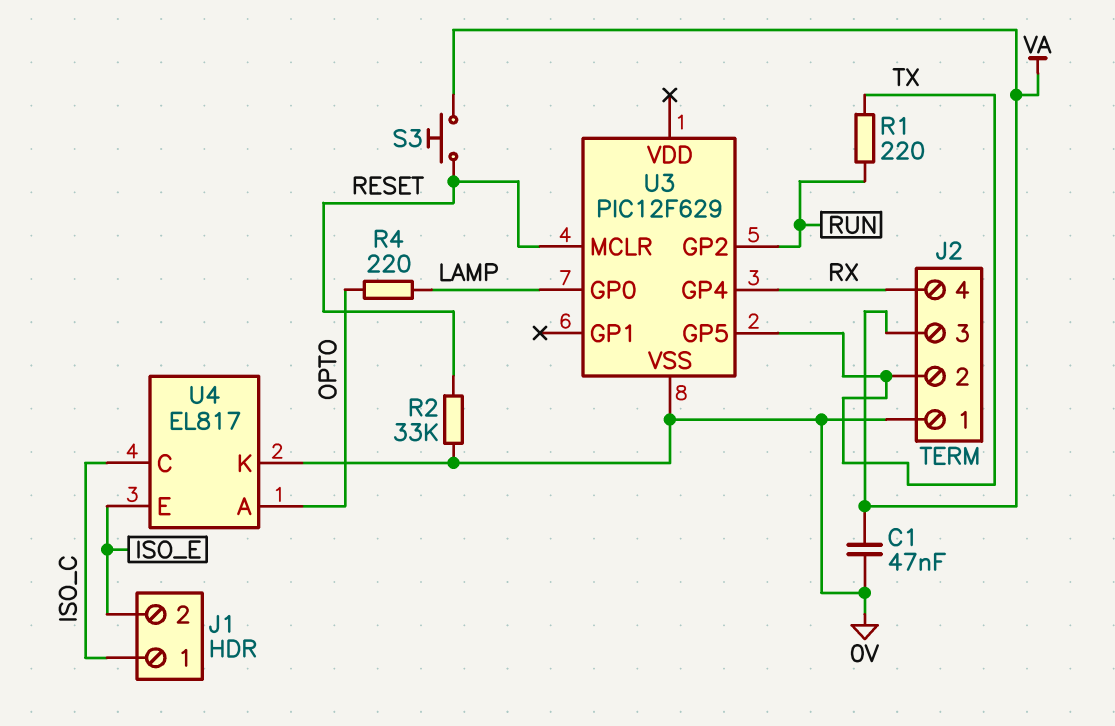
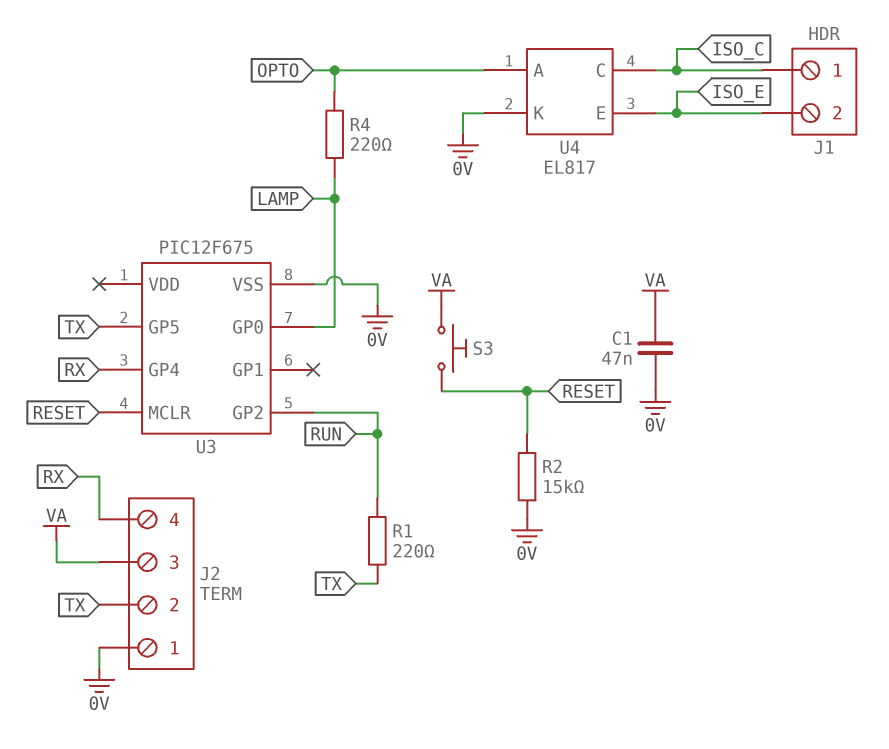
R2: 33k (0V, RESET) -> 15k (0V, RESET)
U3: PIC12F629 -> PIC12F675

